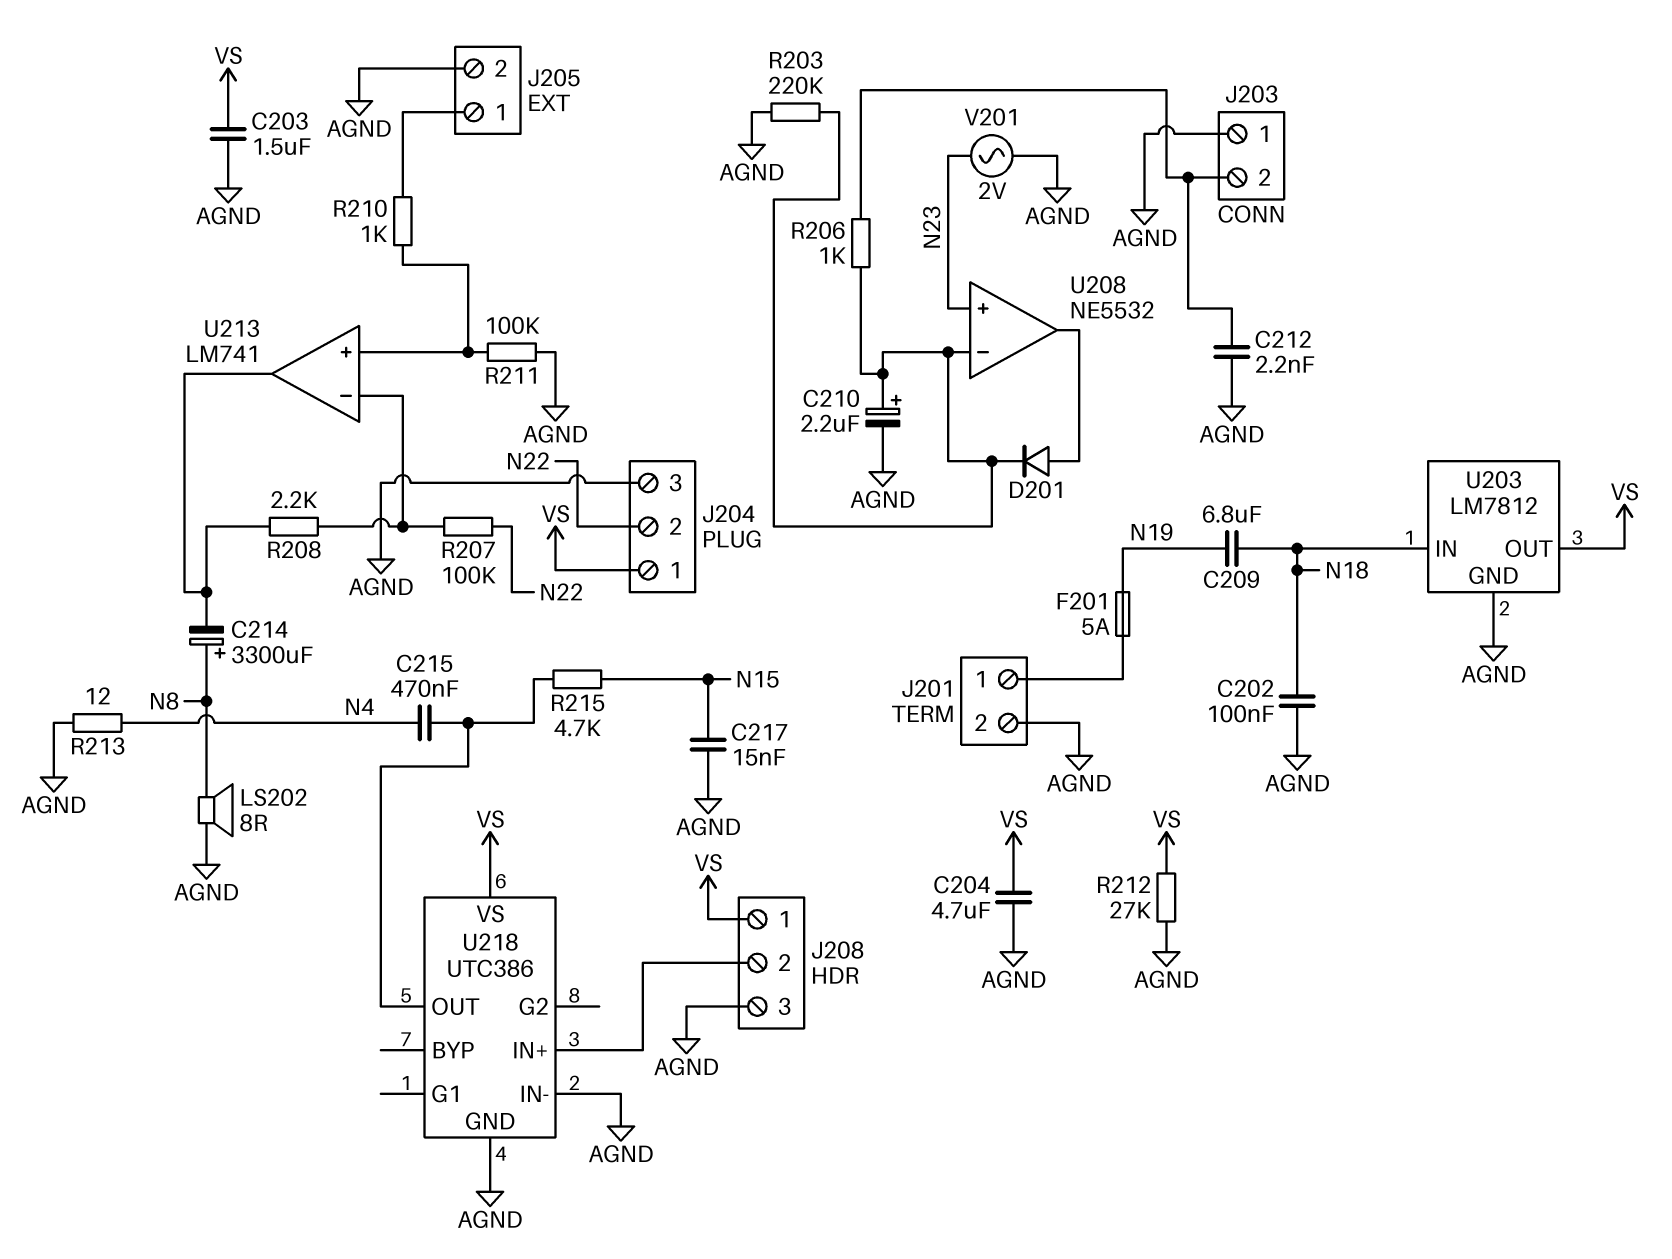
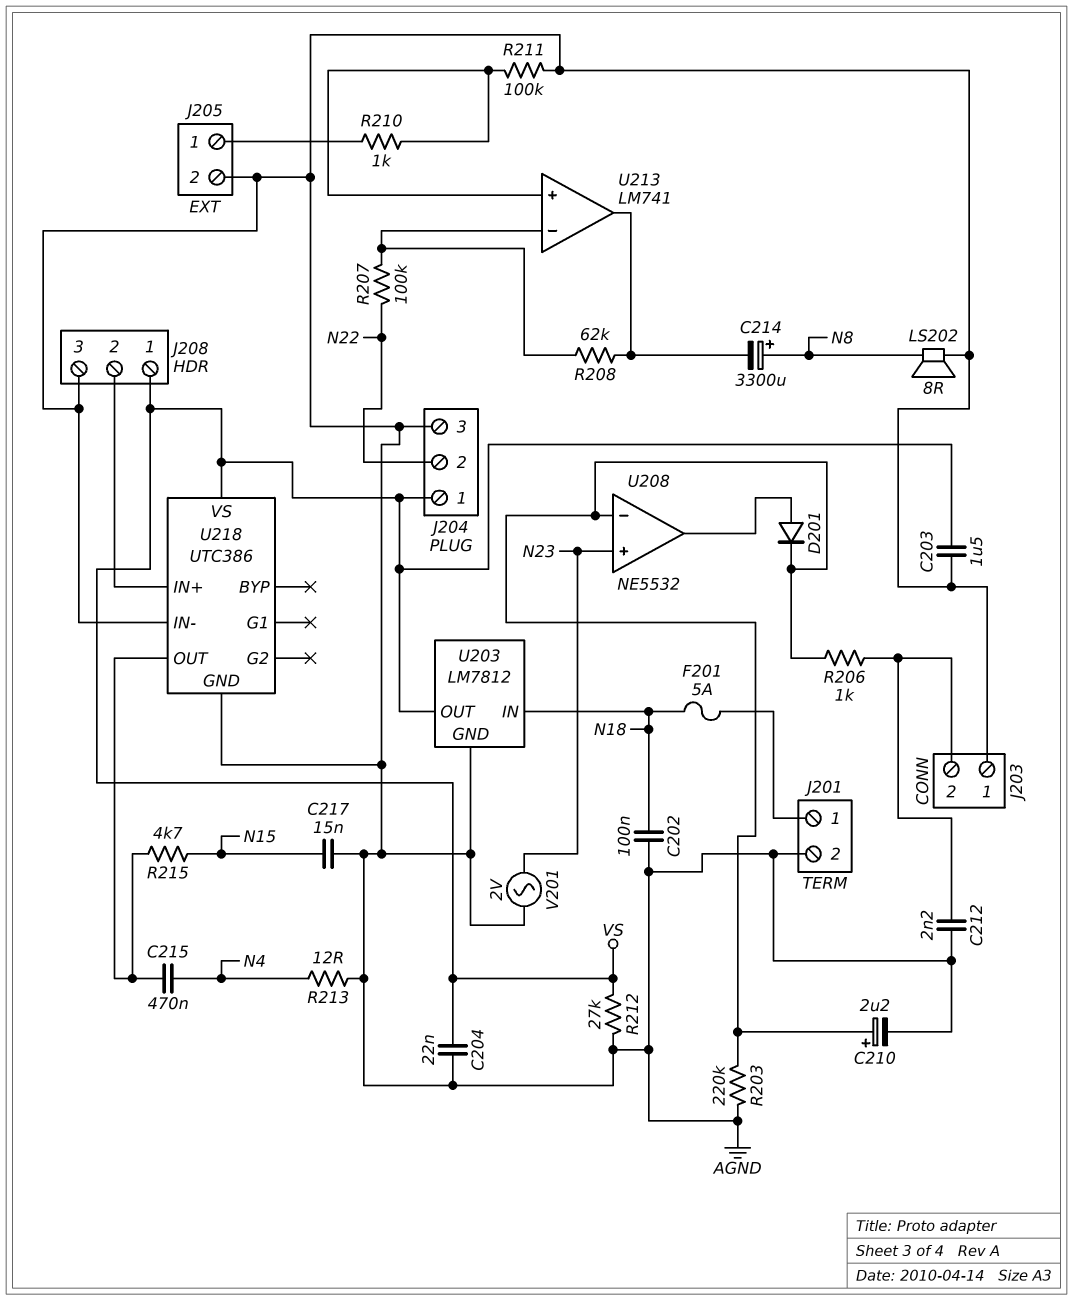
C204: 4.7uF (AGND, VS) -> 22nF (AGND, VS)
C209: 6.8uF (N18, N19) -> none
F201: 5A (J201/1, N19) -> 5A (J201/1, N18)
R208: 2.2k (U213/in-, U213/out) -> 62k (U213/in-, U213/out)

